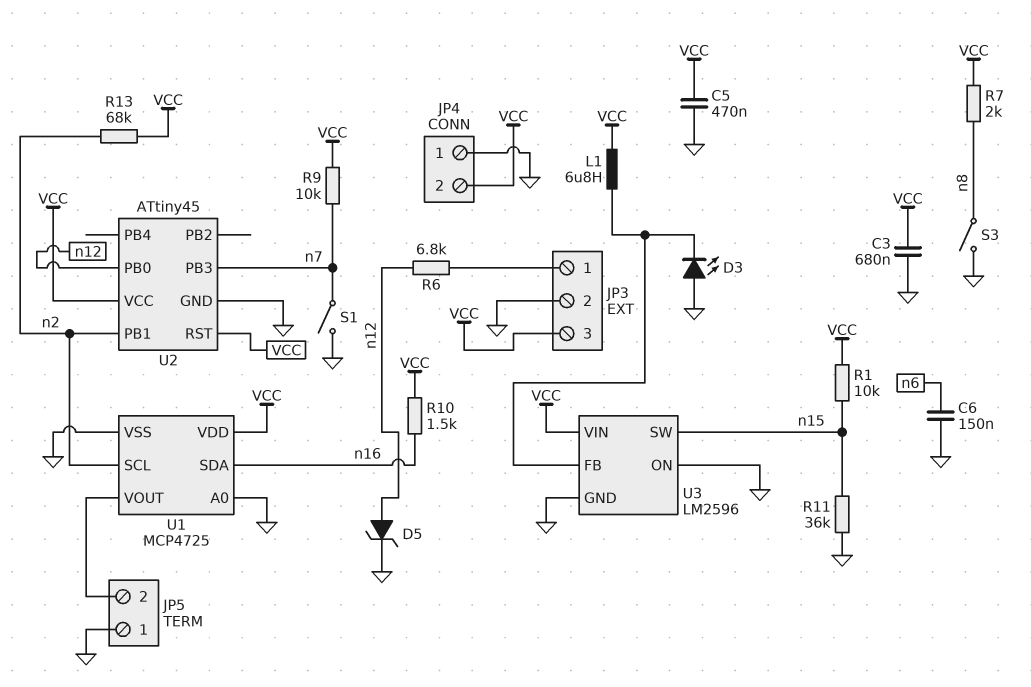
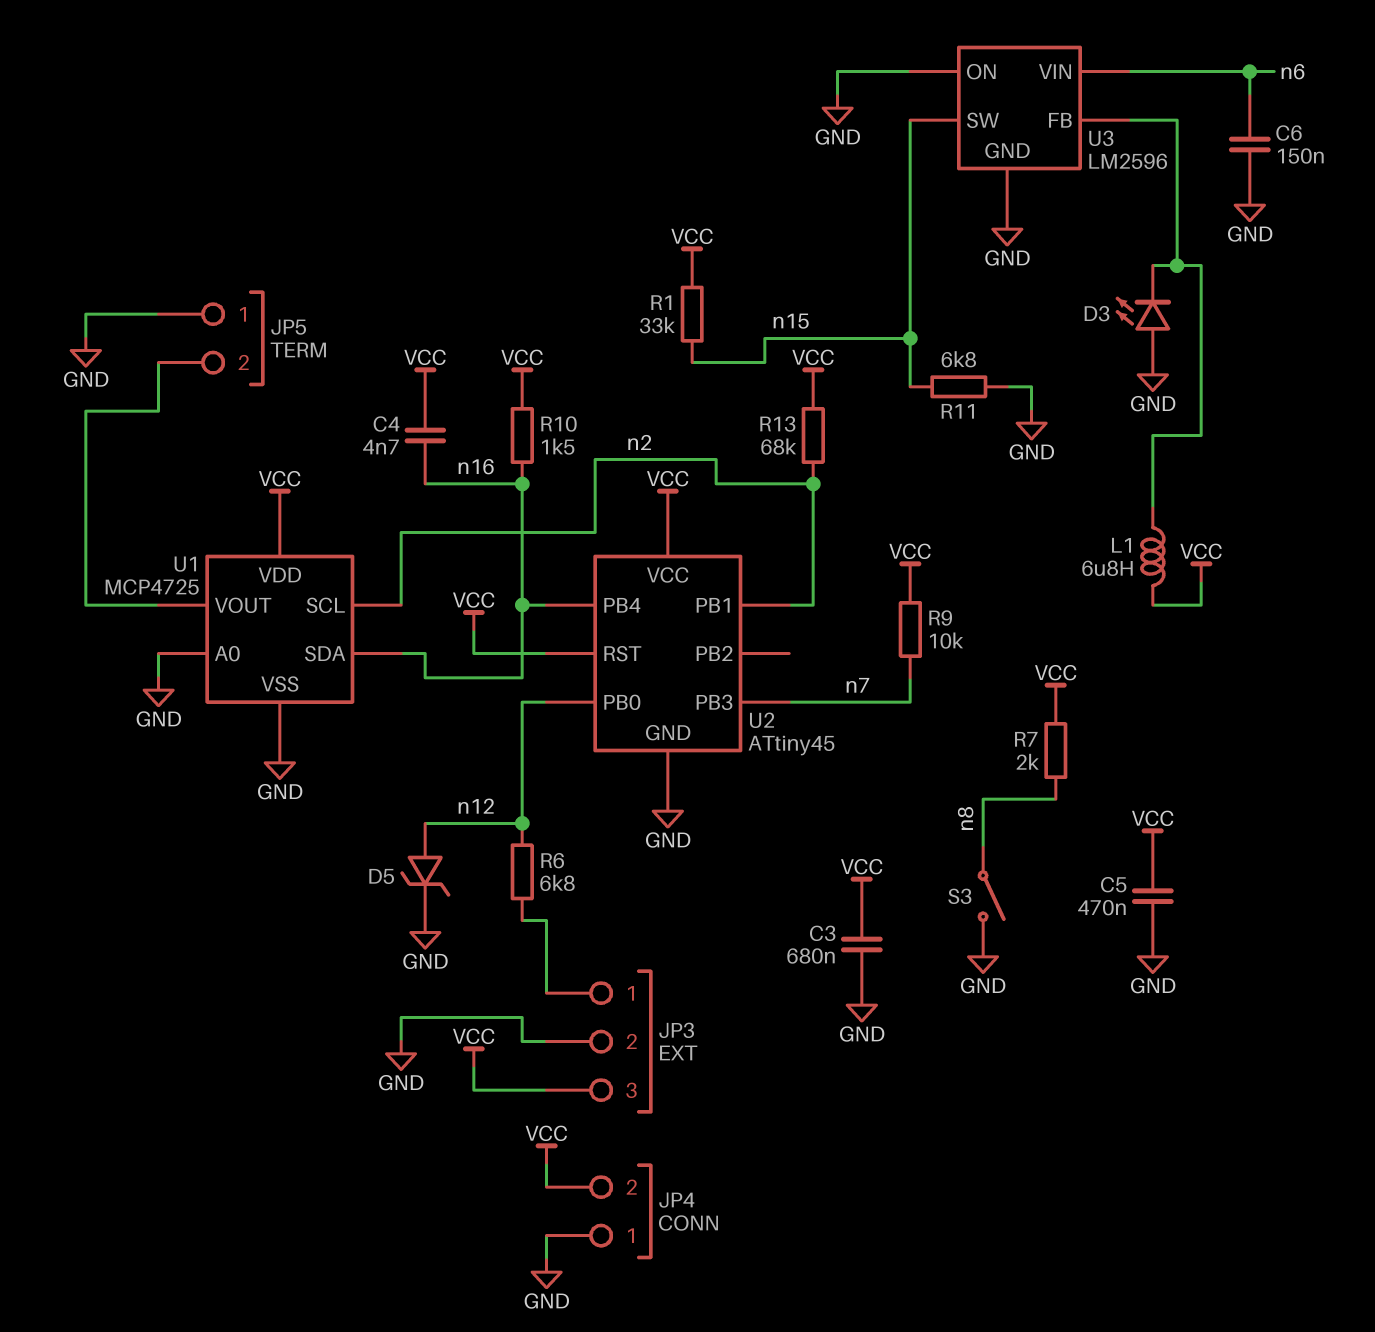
C4: none -> 4.7nF (VCC, n16)
R1: 10k (VCC, n15) -> 33k (VCC, n15)
R11: 36k (GND, n15) -> 6.8k (GND, n15)
S1: switch (GND, n7) -> none
U2 pin PB4: none -> n16
U3 pin VIN: VCC -> n6

